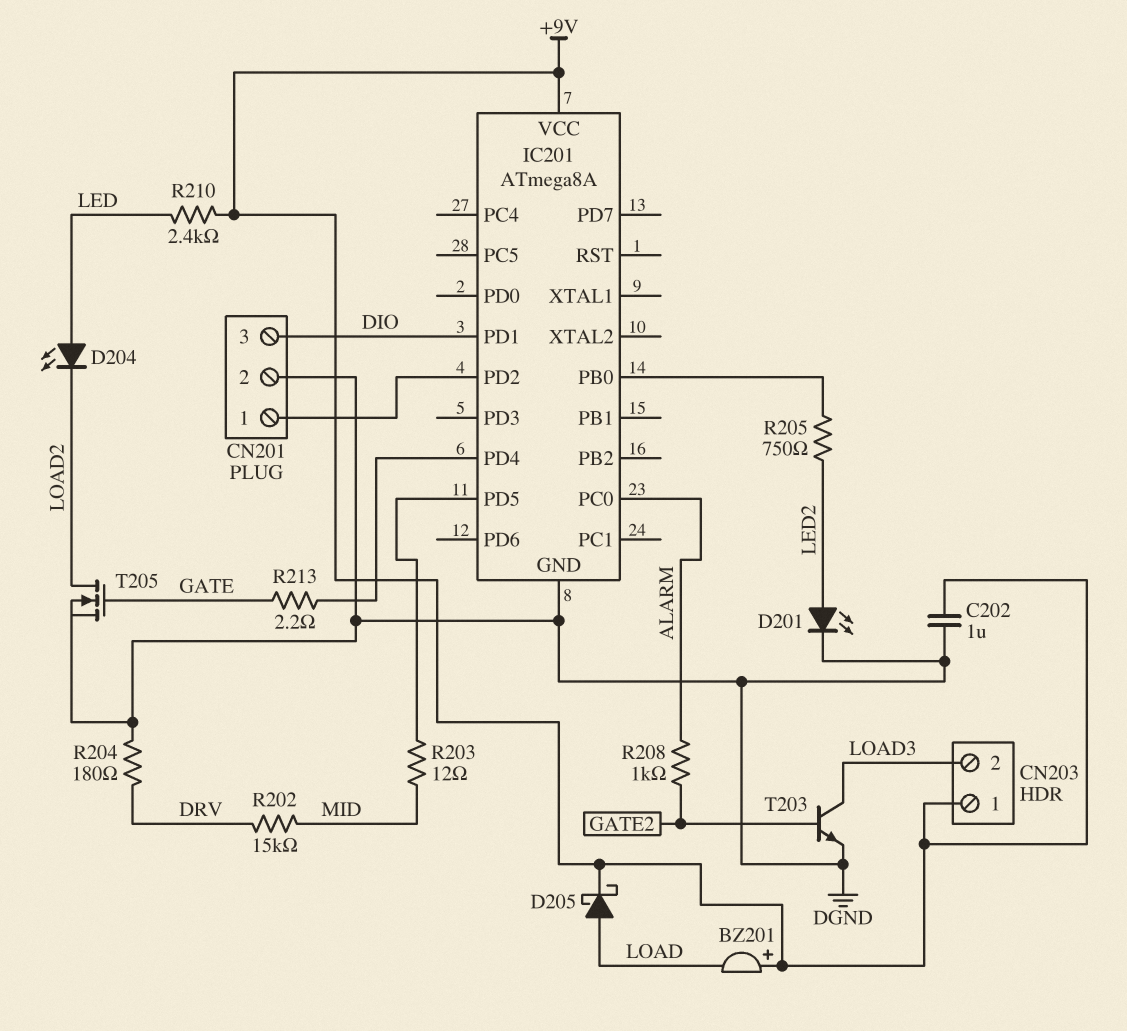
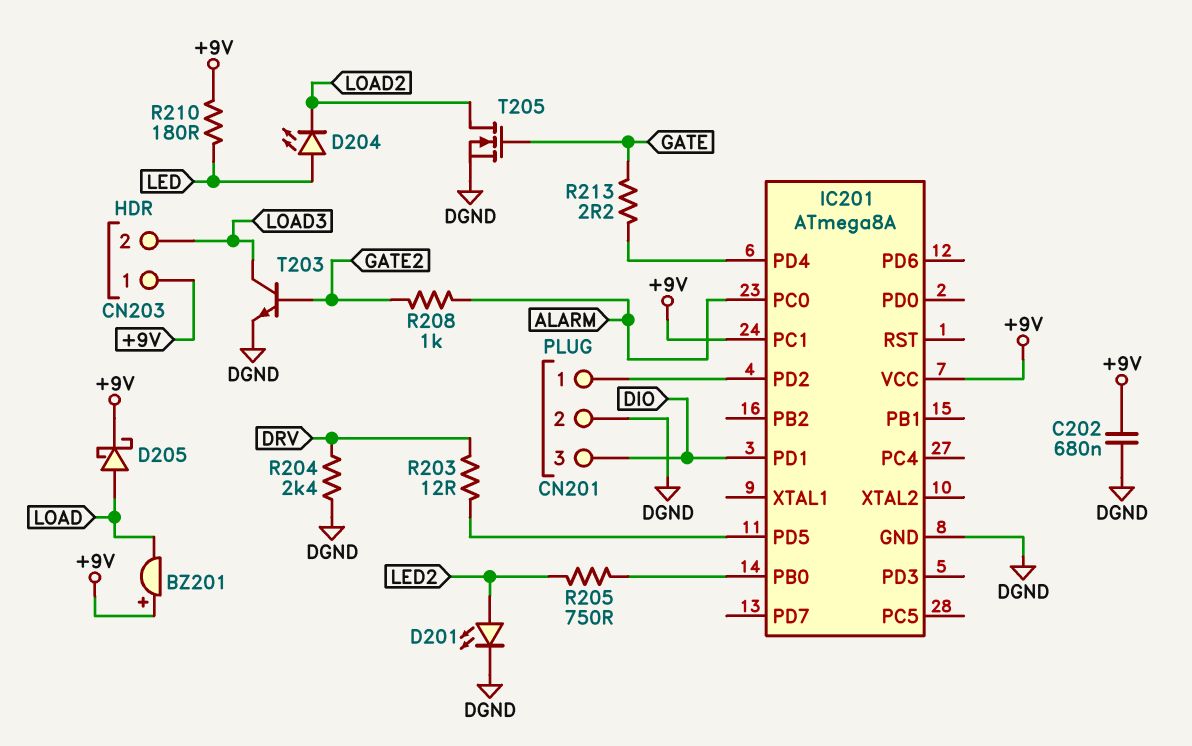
C202: 1uF (+9V, DGND) -> 680nF (+9V, DGND)
IC201 pin PC1: none -> +9V
R202: 15k (DRV, MID) -> none
R203: 12 (IC201/PD5, MID) -> 12 (DRV, IC201/PD5)
R204: 180 (DGND, DRV) -> 2.4k (DGND, DRV)
R210: 2.4k (+9V, LED) -> 180 (+9V, LED)

